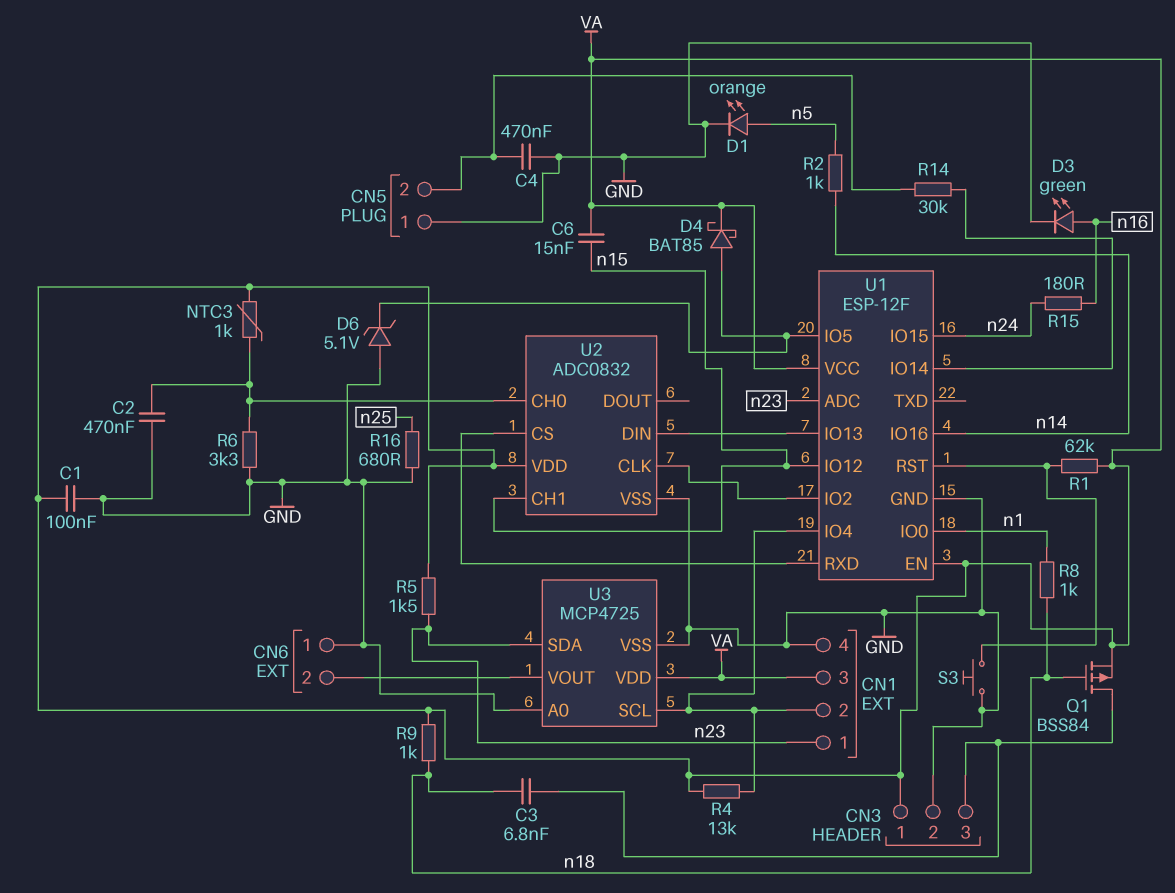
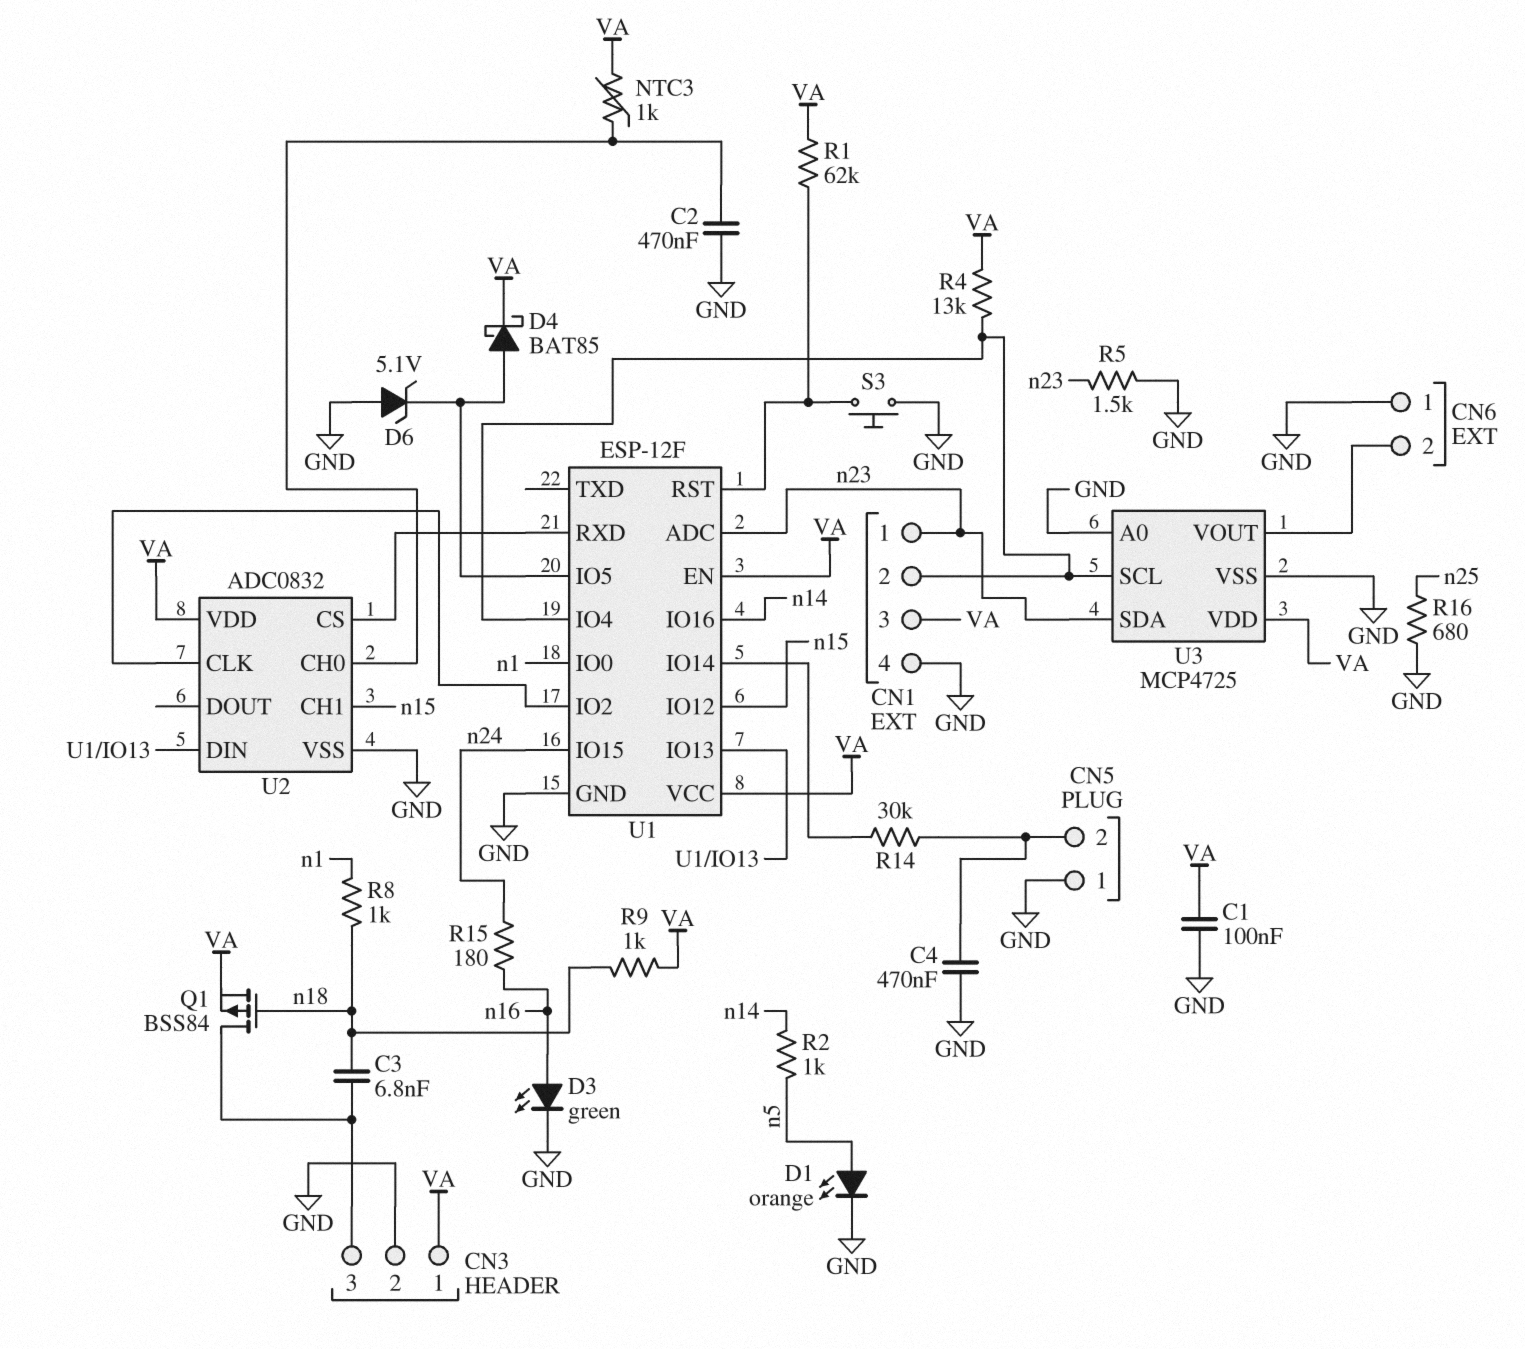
C6: 15nF (VA, n15) -> none
R5: 1.5k (VA, n23) -> 1.5k (GND, n23)
R6: 3.3k (GND, U2/CH0) -> none

